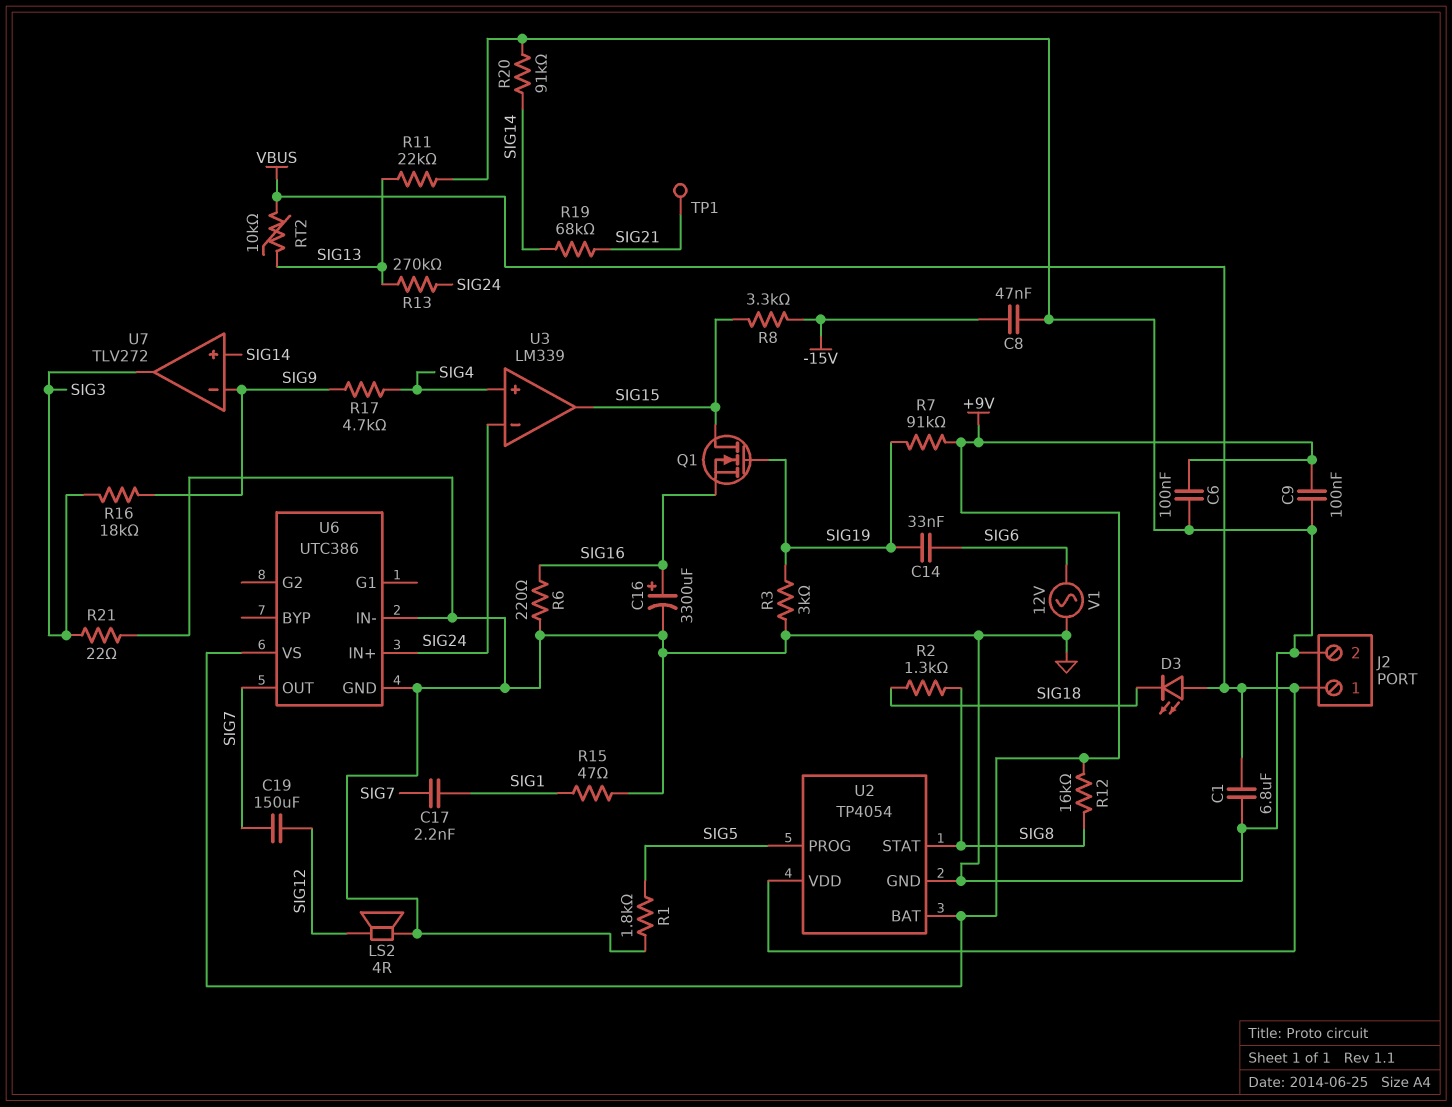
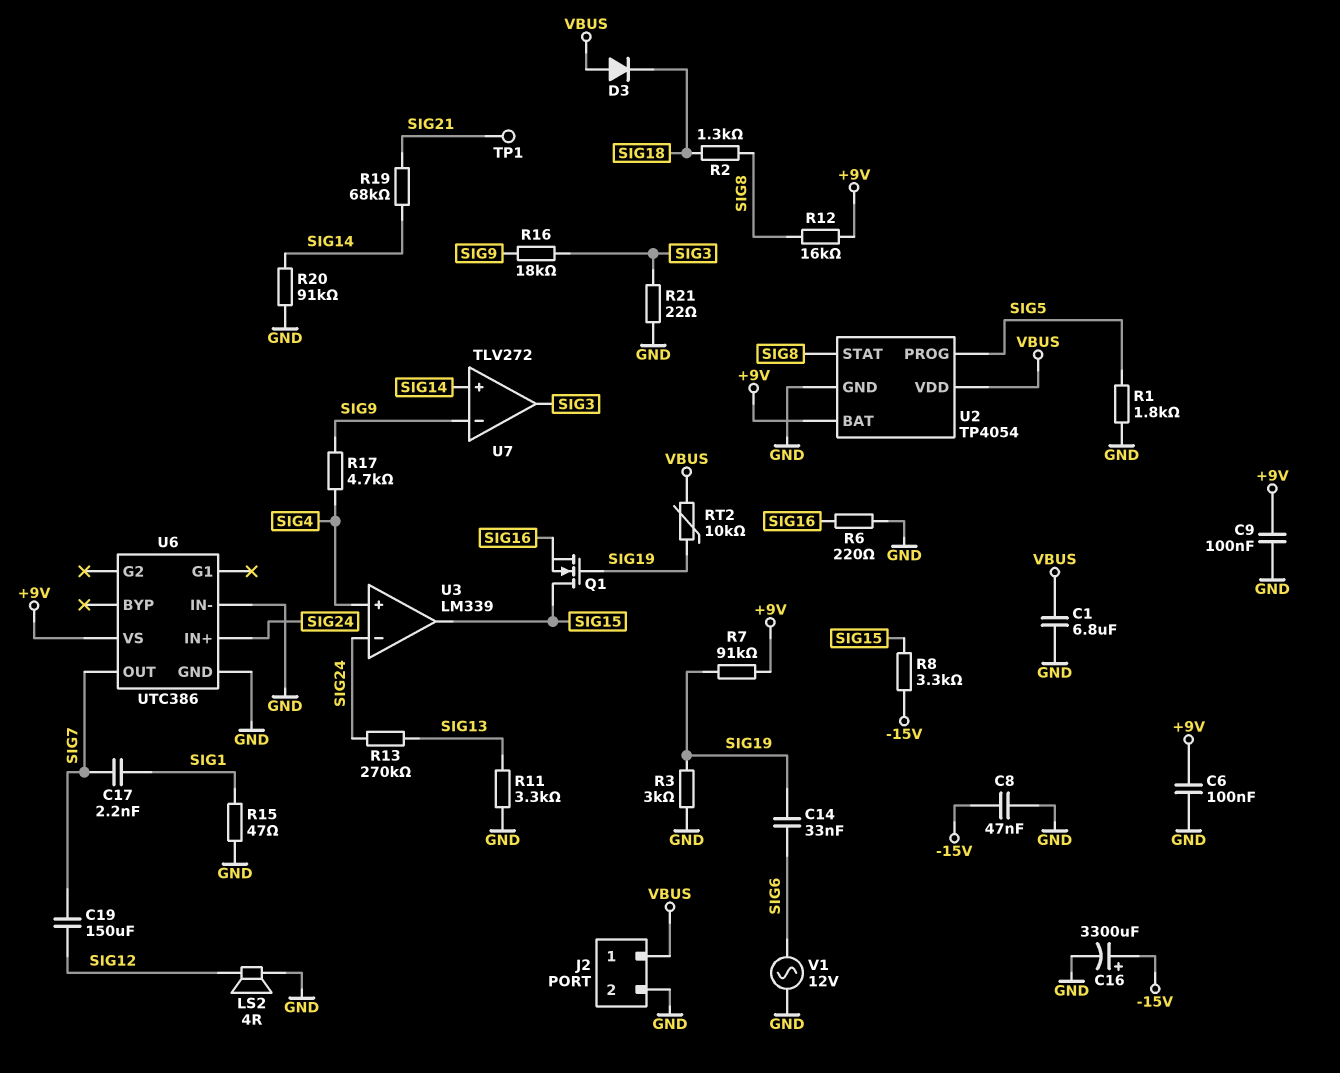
C16: 3300uF (plus SIG16, minus GND) -> 3300uF (plus -15V, minus GND)
D3: LED (A VBUS, K SIG18) -> diode (A VBUS, K SIG18)
R11: 22k (GND, SIG13) -> 3.3k (GND, SIG13)
RT2: 10k (SIG13, VBUS) -> 10k (SIG19, VBUS)

